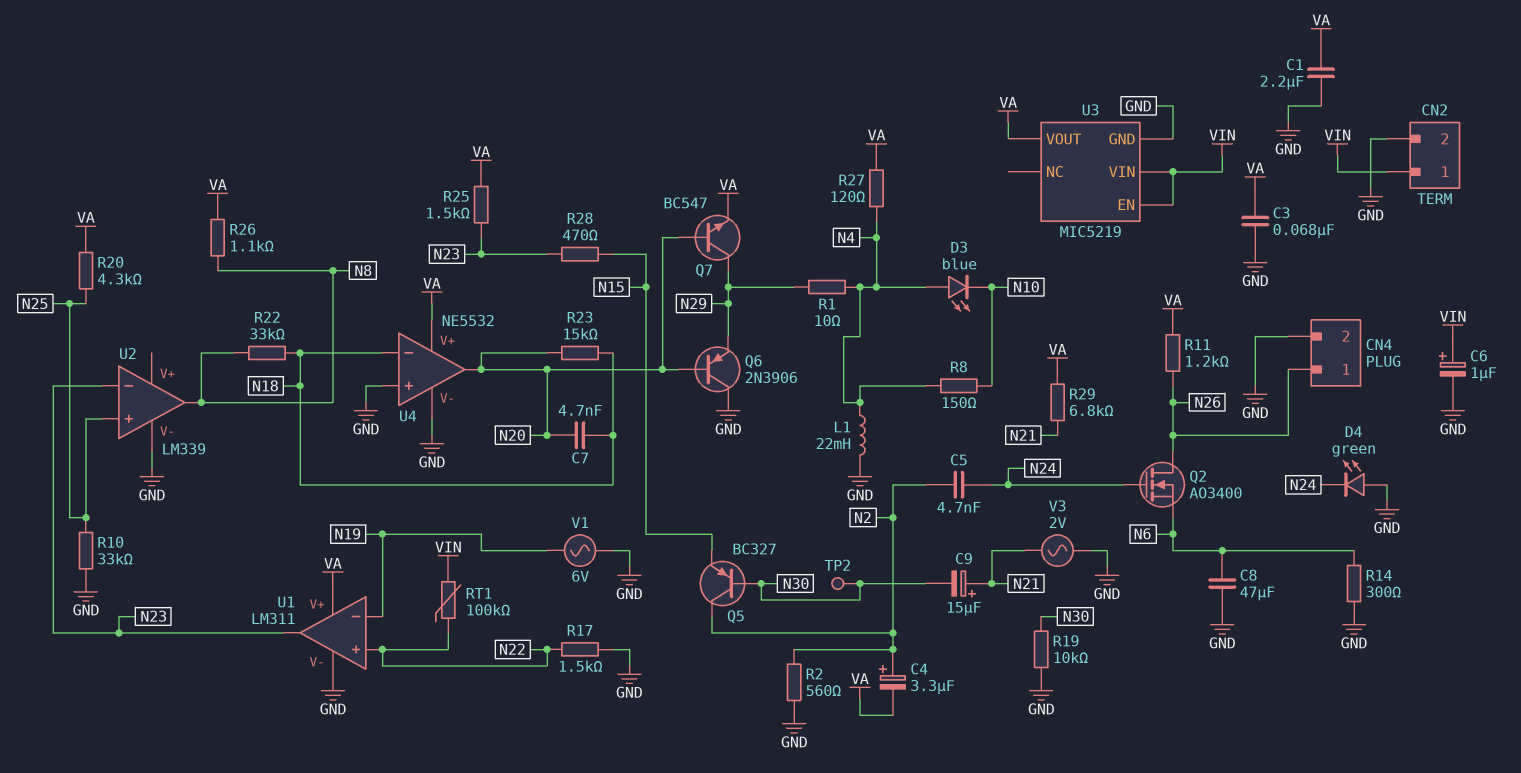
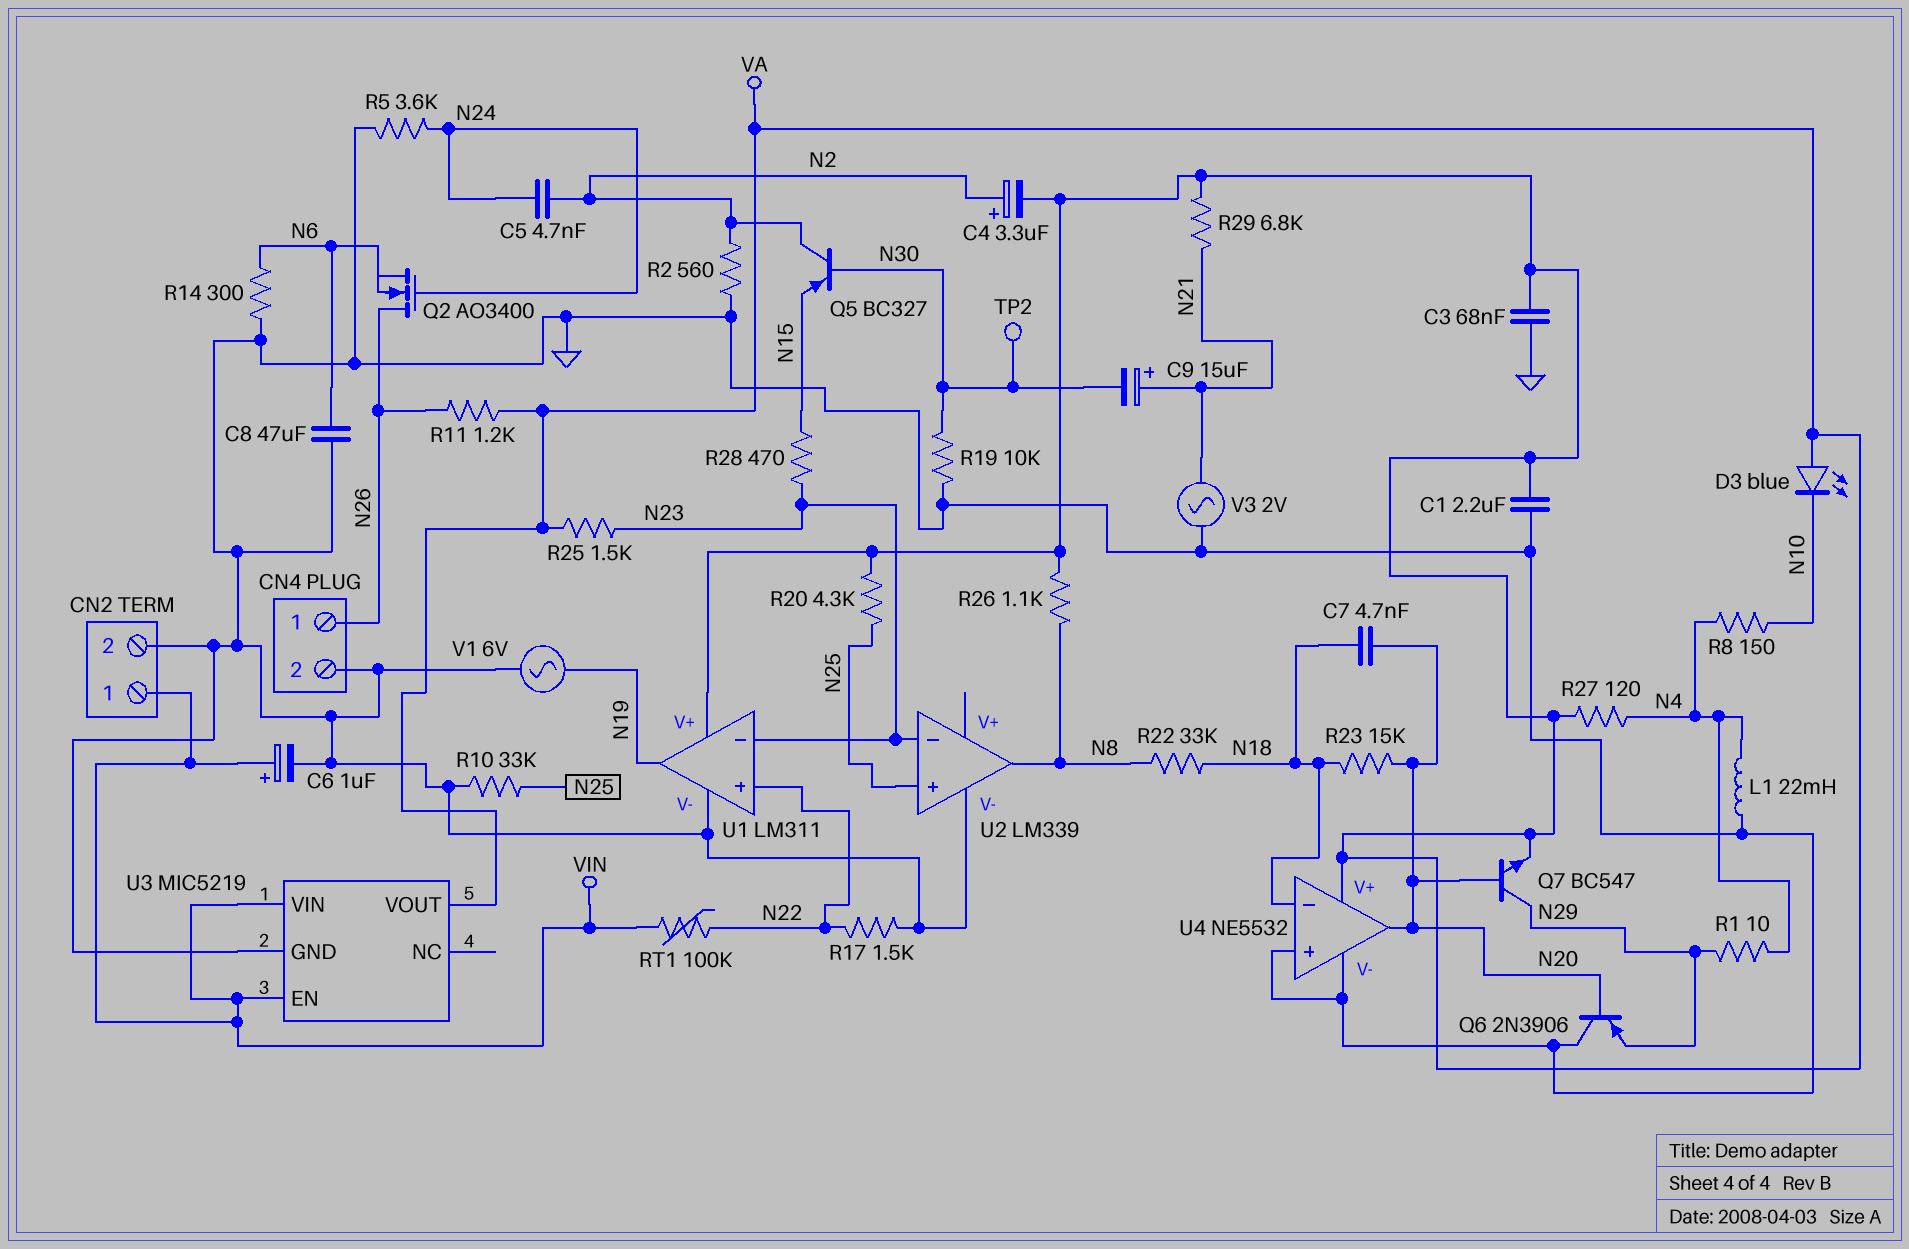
D3: LED blue (A N4, K N10) -> LED blue (A VA, K N10)
D4: LED green (A GND, K N24) -> none
R5: none -> 3.6k (GND, N24)
U1 pin in-: N19 -> N23
U1 pin out: N23 -> N19

